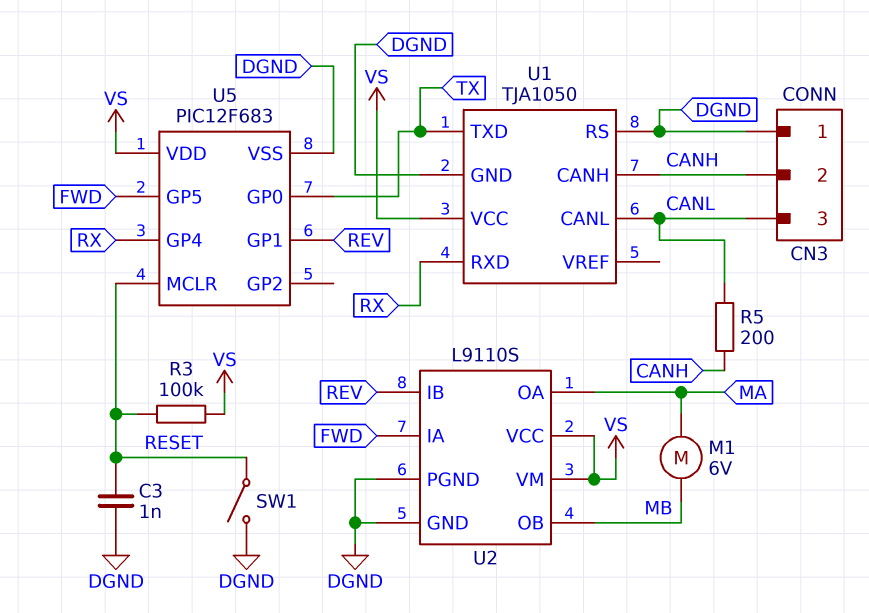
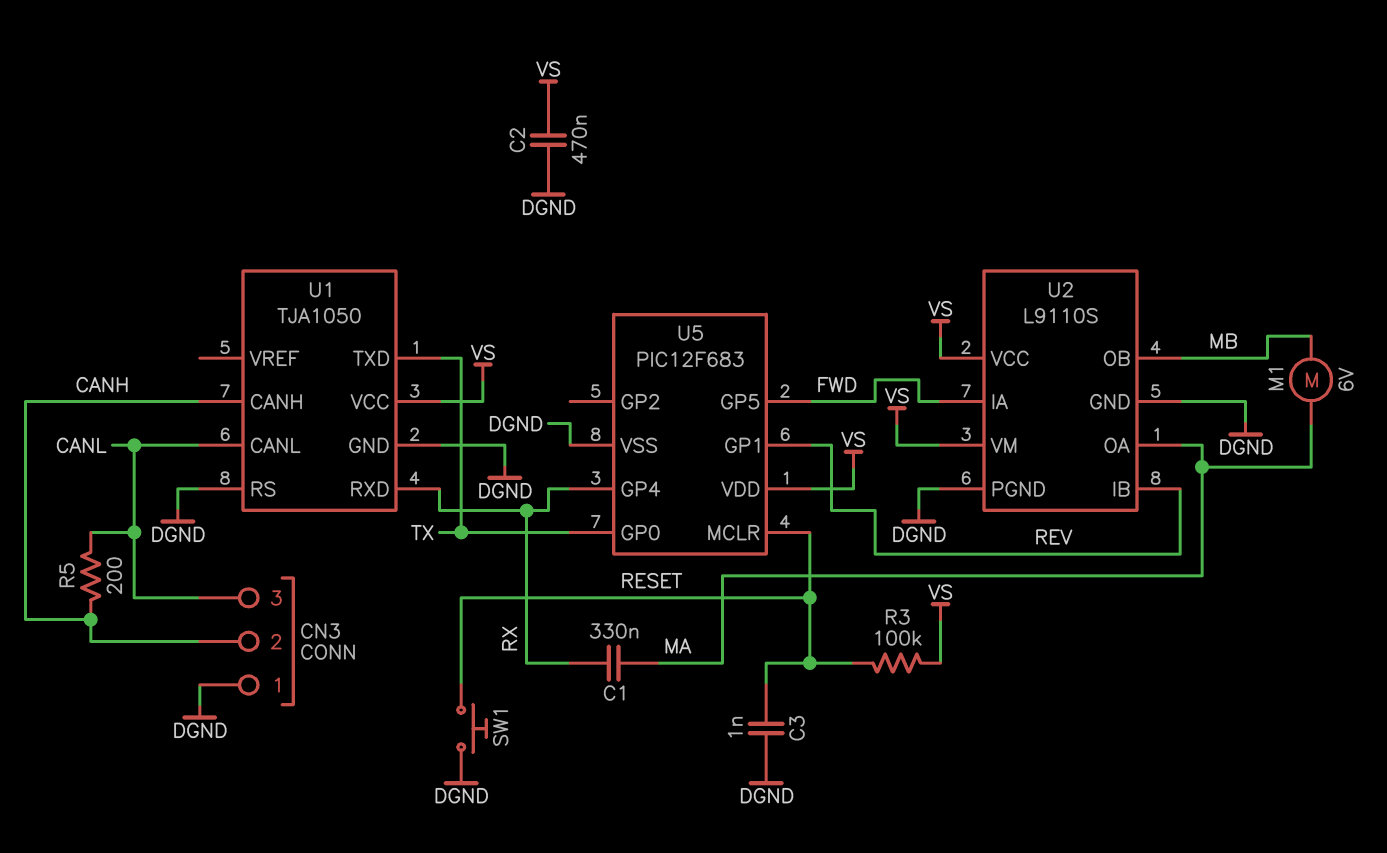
C1: none -> 330nF (MA, RX)
C2: none -> 470nF (DGND, VS)
SW1: switch (DGND, RESET) -> button (DGND, RESET)

